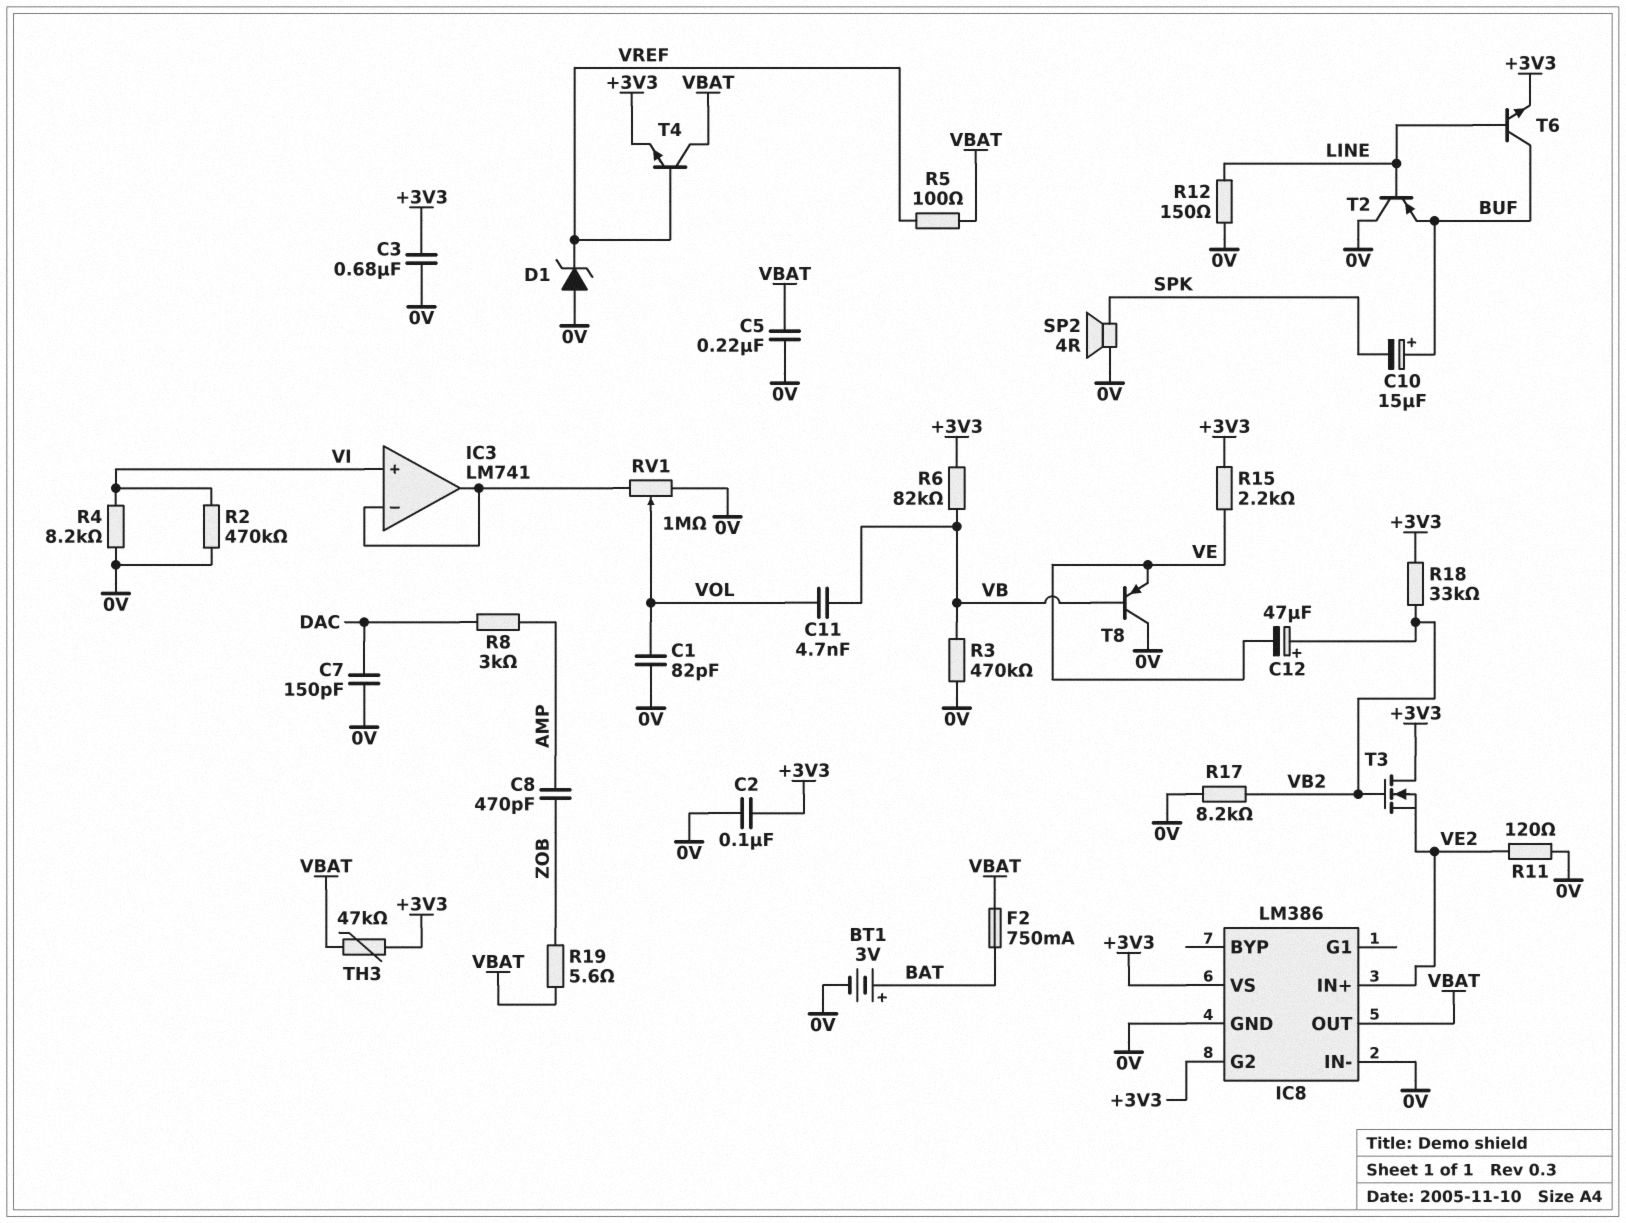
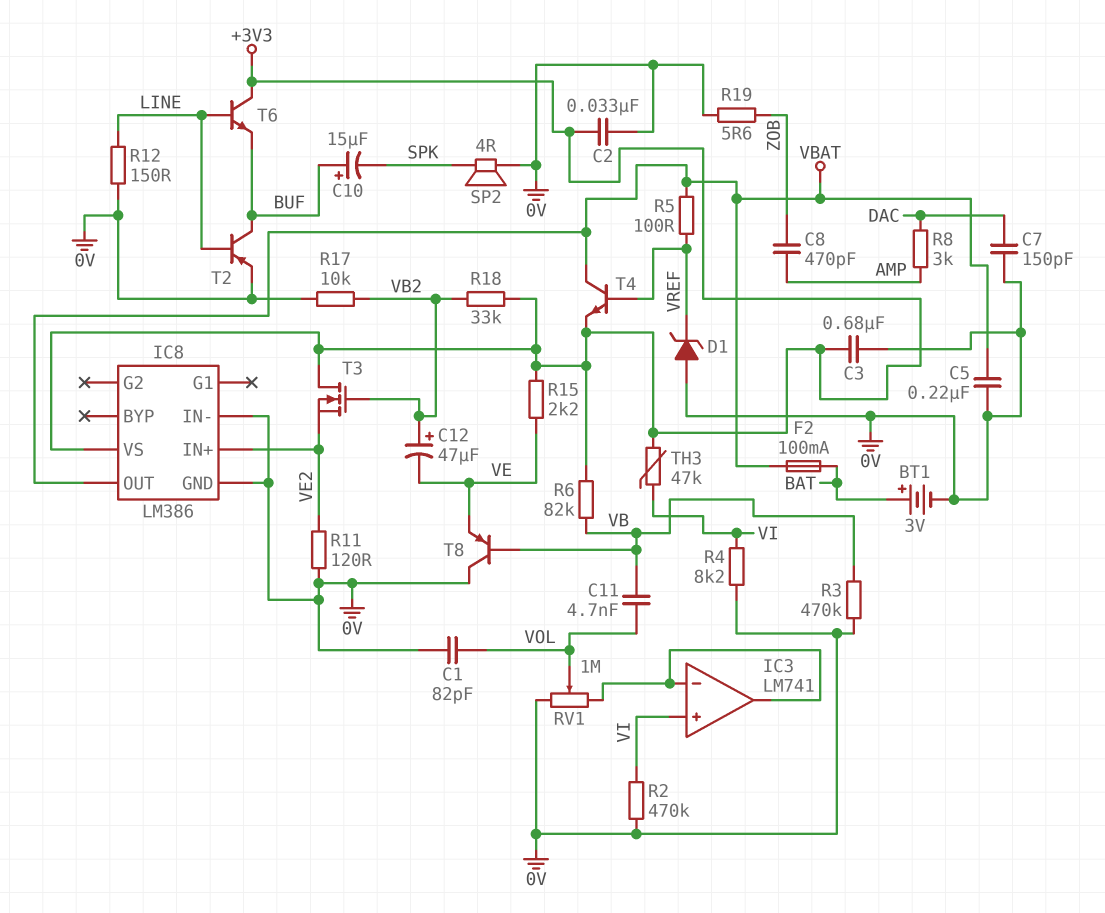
C2: 100nF (+3V3, 0V) -> 33nF (+3V3, 0V)
F2: 750mA (BAT, VBAT) -> 100mA (BAT, VBAT)
IC8 pin G2: +3V3 -> none
R17: 8.2k (0V, VB2) -> 10k (0V, VB2)
R19: 5.6 (VBAT, ZOB) -> 5.6 (0V, ZOB)
T2: PNP (B LINE, C 0V, E BUF) -> PNP (B LINE, C BUF, E 0V)
T6: NPN (B LINE, C BUF, E +3V3) -> NPN (B LINE, C +3V3, E BUF)
TH3: 47k (+3V3, VBAT) -> 47k (+3V3, VI)

